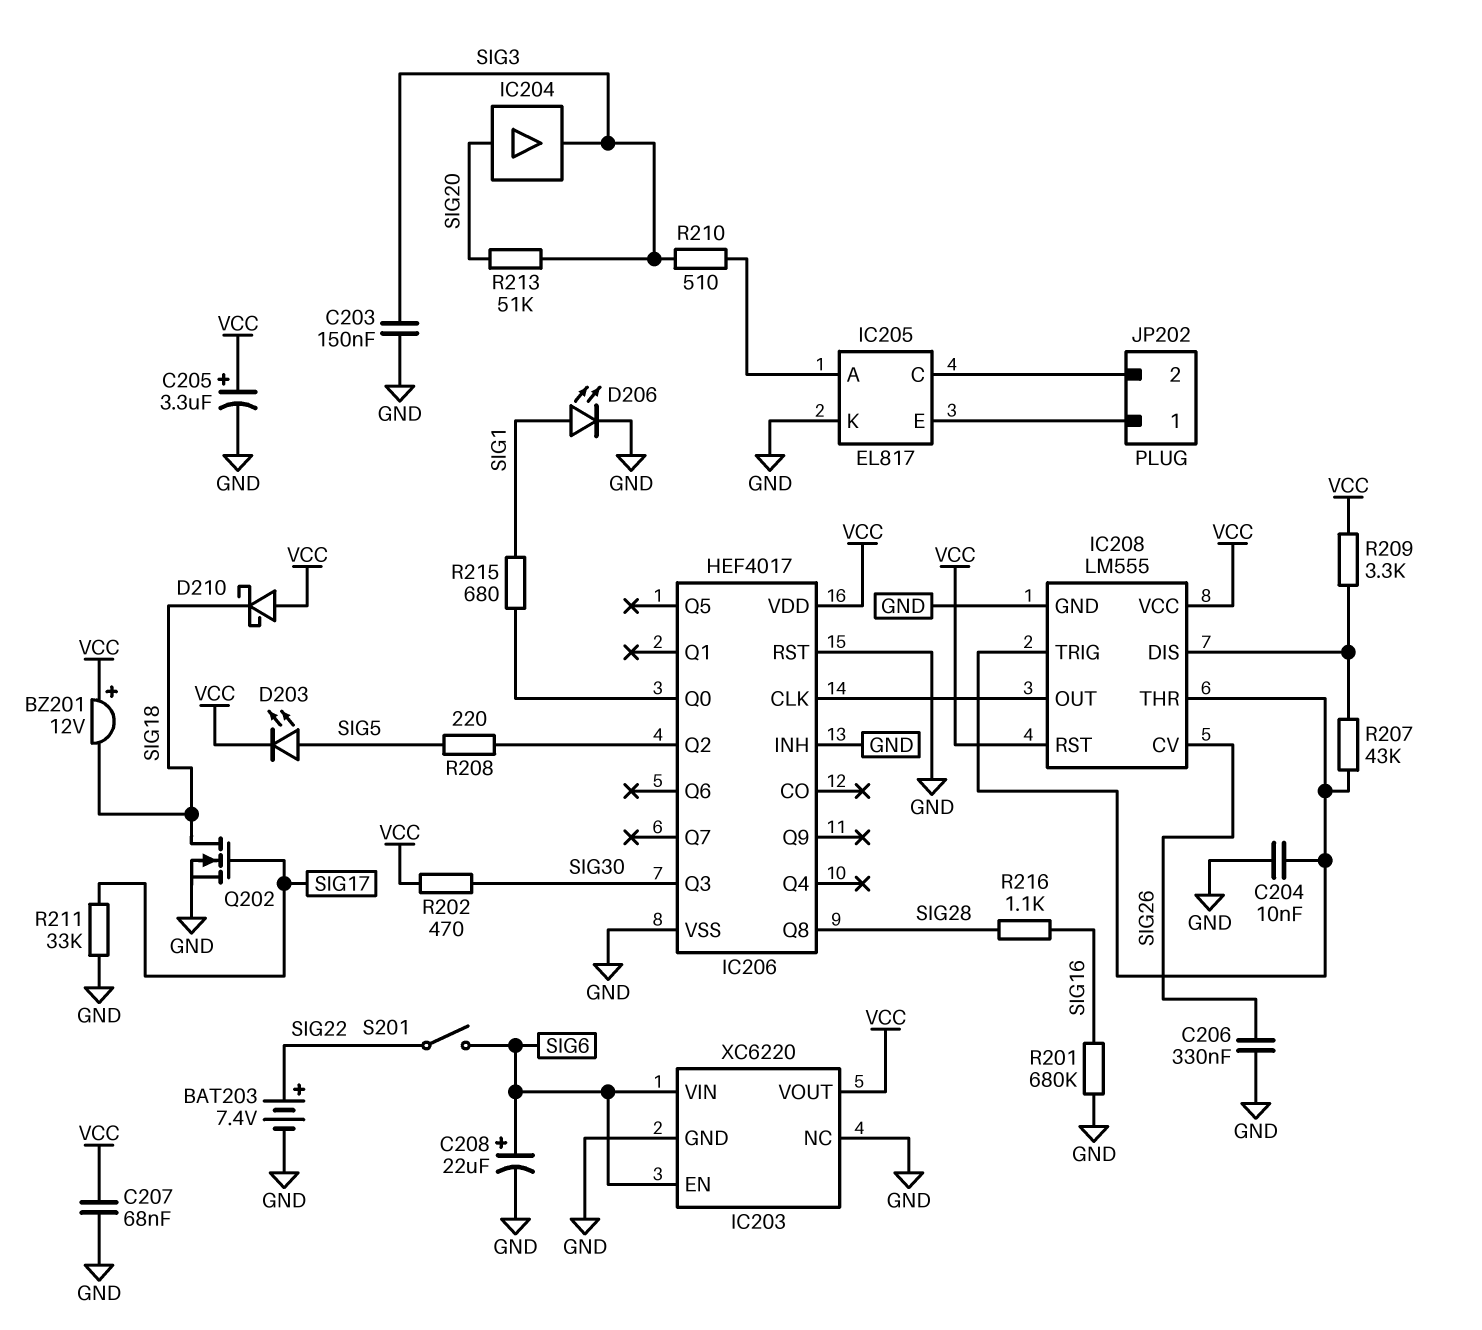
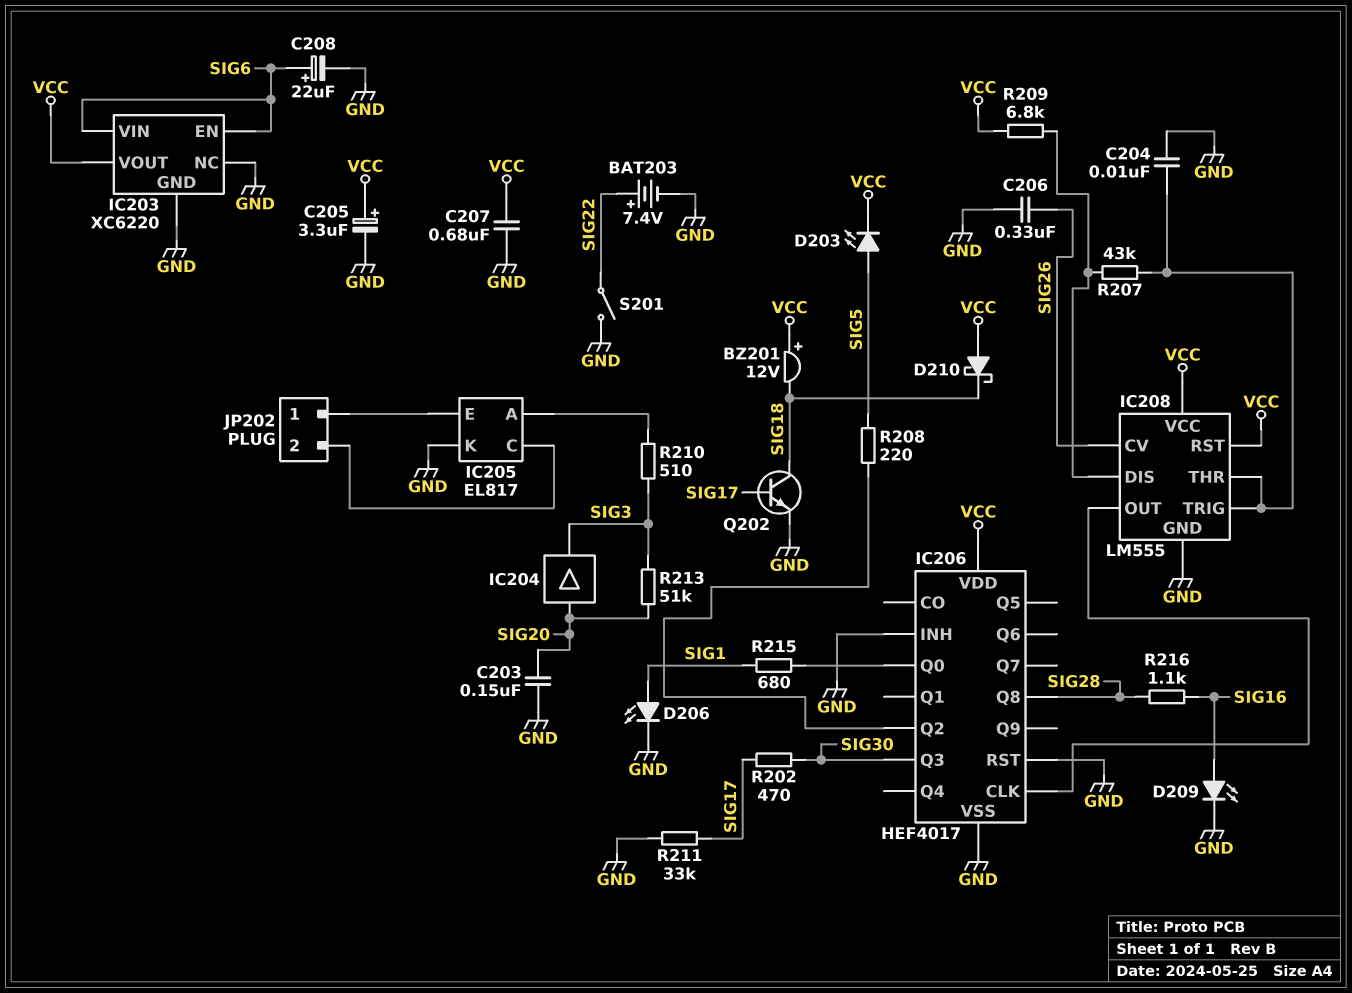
C203: 150nF (GND, SIG3) -> 150nF (GND, SIG20)
C207: 68nF (GND, VCC) -> 680nF (GND, VCC)
D209: none -> LED (A SIG16, K GND)
Q202: NMOS (G SIG17, D SIG18, S GND) -> NPN (B SIG17, C SIG18, E GND)
R201: 680k (GND, SIG16) -> none
R202: 470 (SIG30, VCC) -> 470 (SIG17, SIG30)
R209: 3.3k (IC208/DIS, VCC) -> 6.8k (IC208/DIS, VCC)
S201: switch (SIG6, SIG22) -> switch (GND, SIG22)

